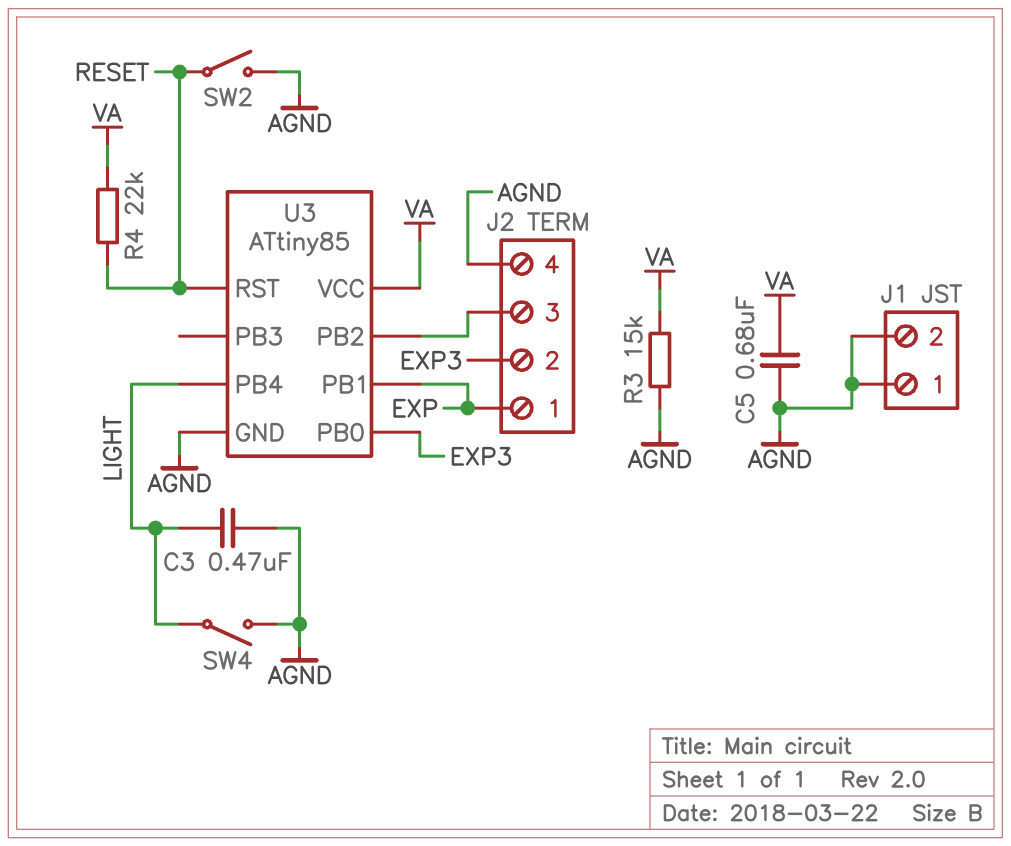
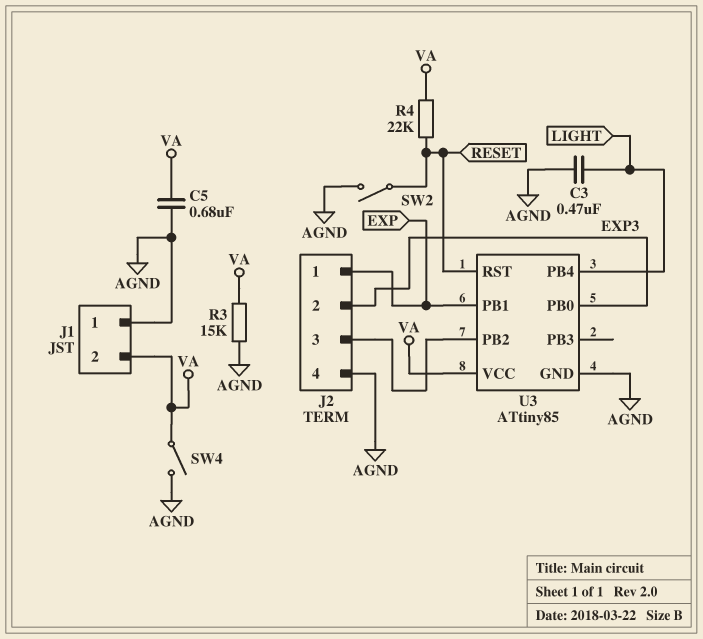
J1 pin 2: AGND -> VA
SW4: switch (AGND, LIGHT) -> switch (AGND, VA)

